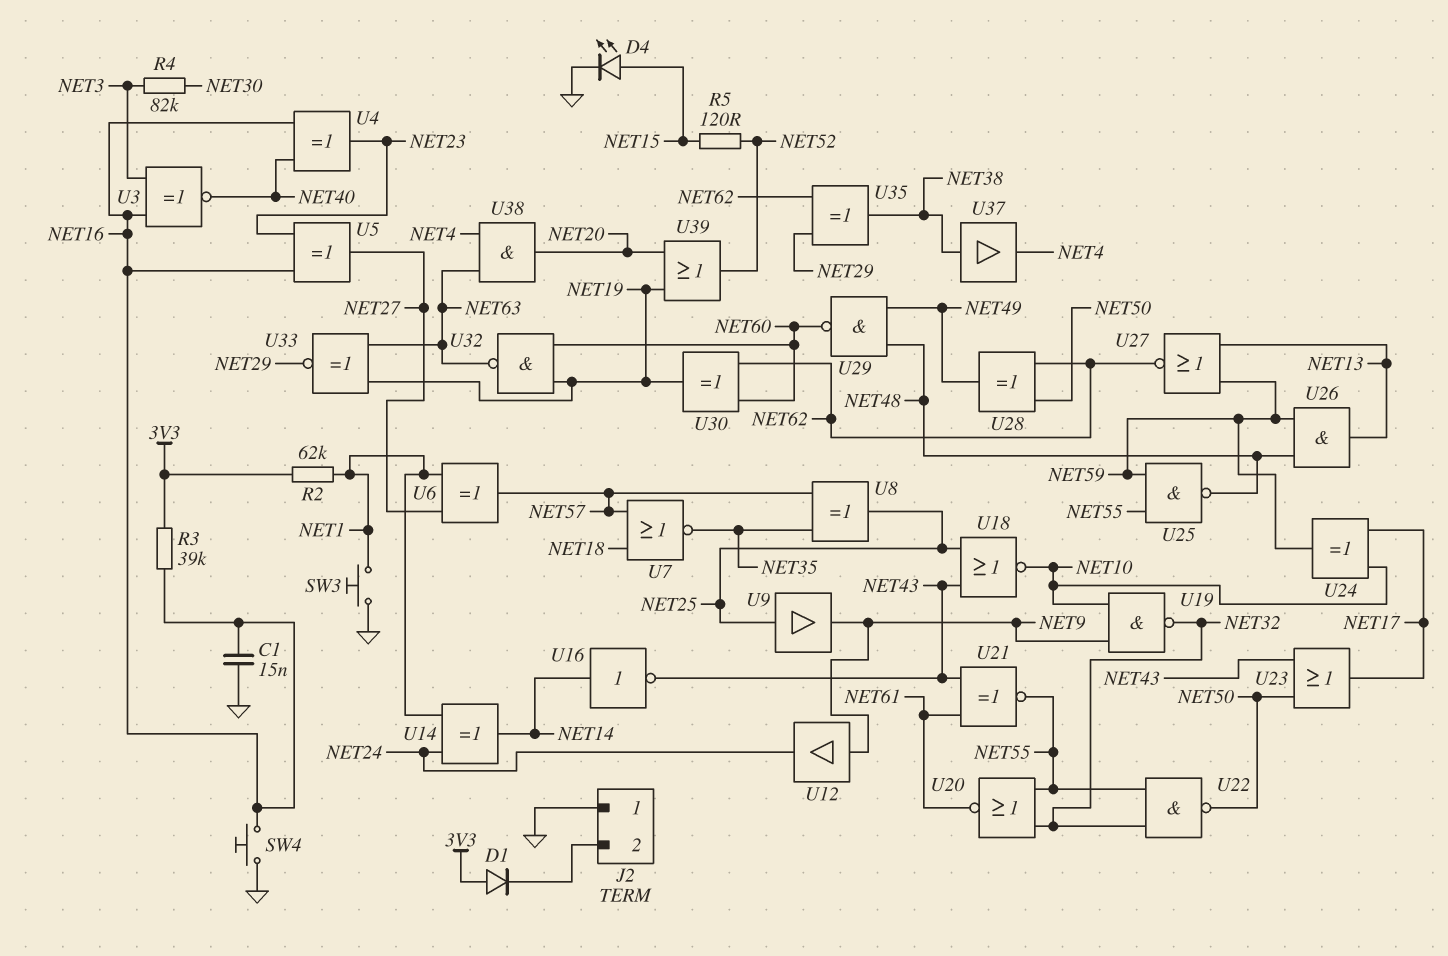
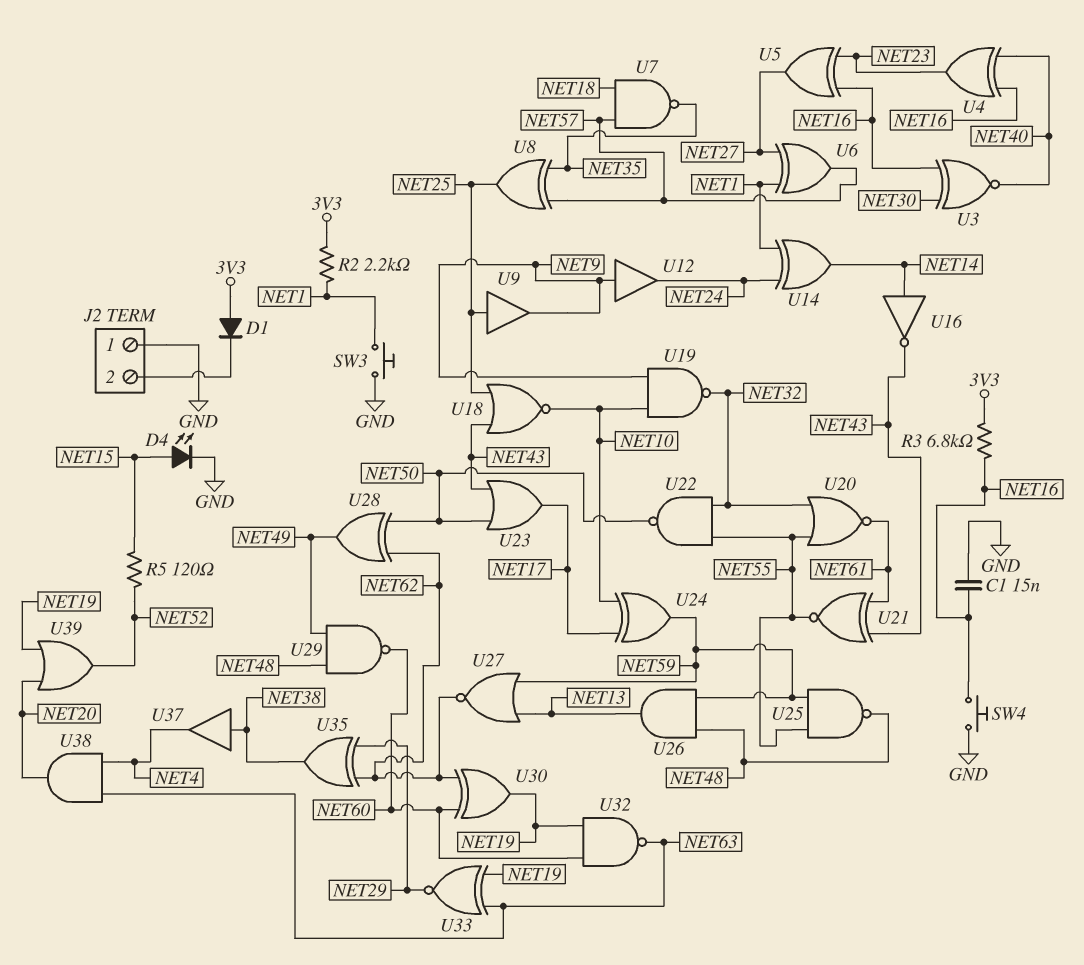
R2: 62k (3V3, NET1) -> 2.2k (3V3, NET1)
R3: 39k (3V3, NET16) -> 6.8k (3V3, NET16)
R4: 82k (NET3, NET30) -> none
U3: XNOR (in NET3, in NET16, out NET40) -> XNOR (in NET16, in NET30, out NET40)
U7: NOR (in NET18, in NET57, out NET35) -> NAND (in NET18, in NET57, out NET35)

